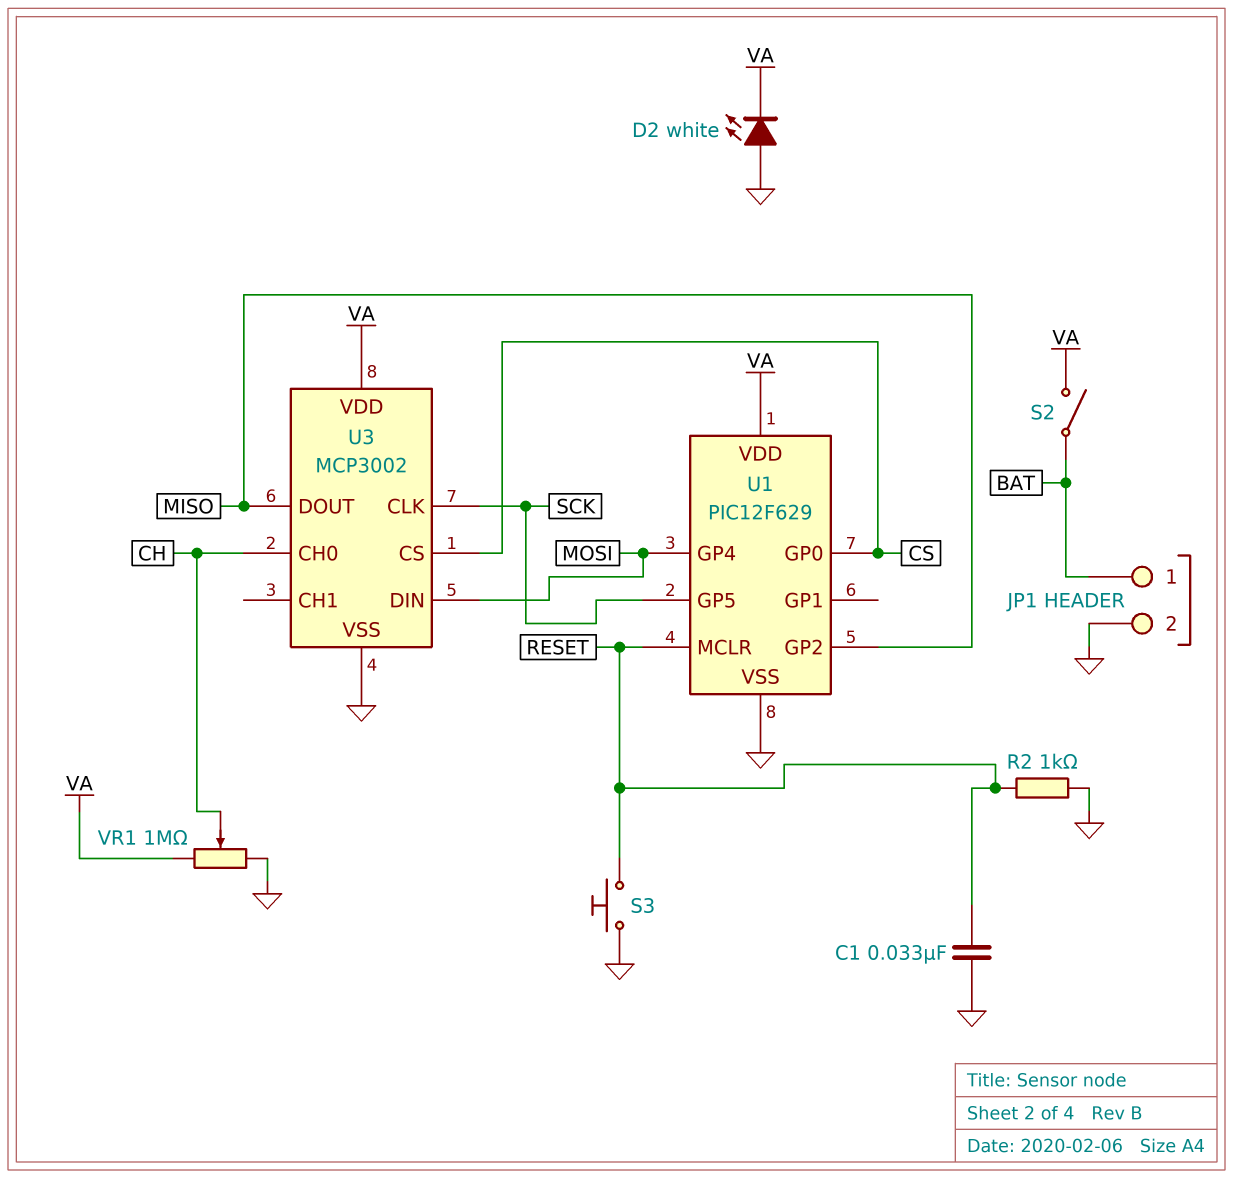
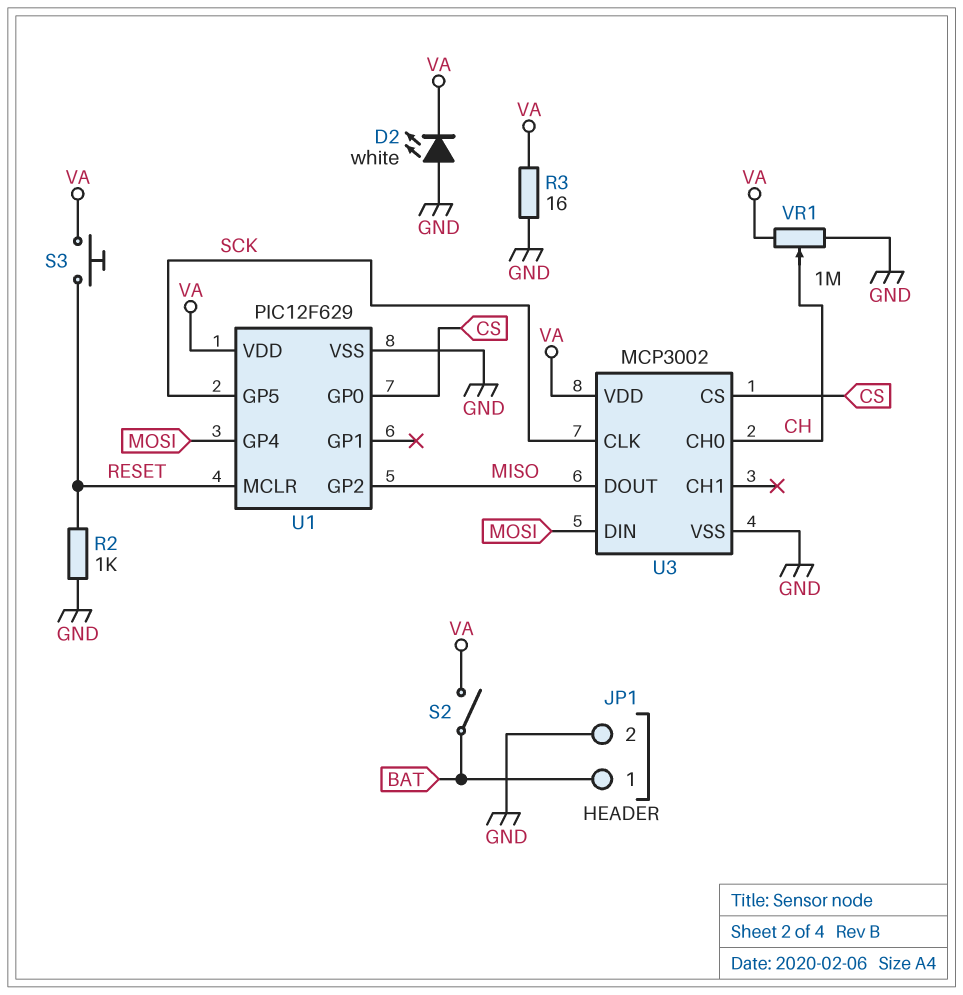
C1: 33nF (GND, RESET) -> none
R3: none -> 16 (GND, VA)
S3: button (GND, RESET) -> button (RESET, VA)

